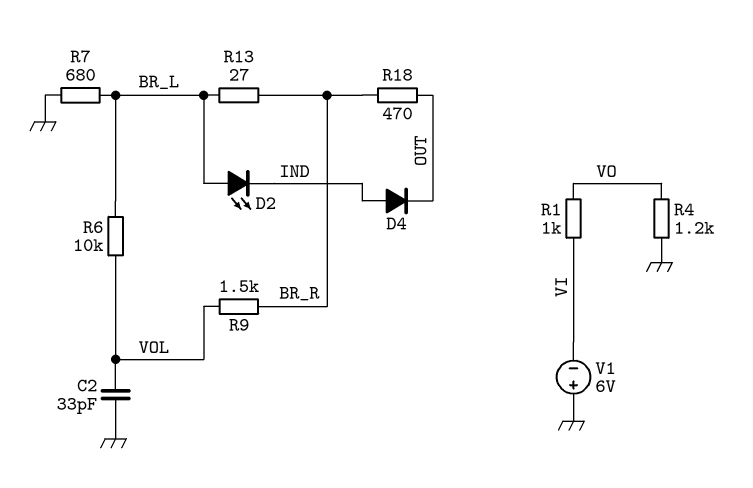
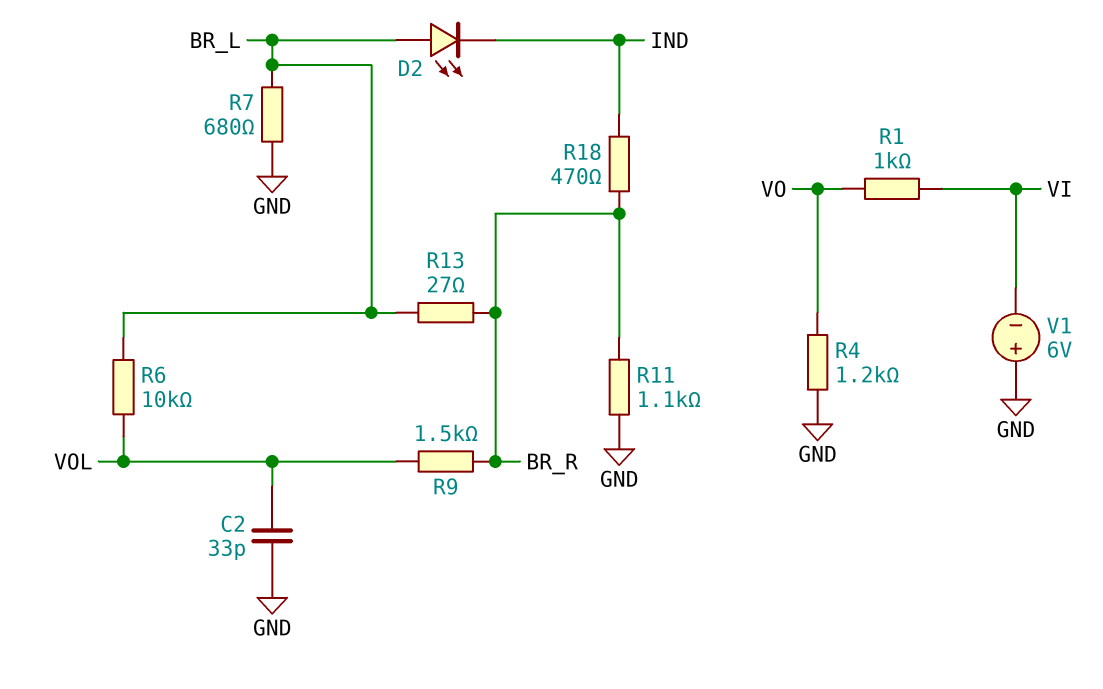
D4: diode (A IND, K OUT) -> none
R11: none -> 1.1k (BR_R, GND)
R18: 470 (BR_R, OUT) -> 470 (BR_R, IND)

